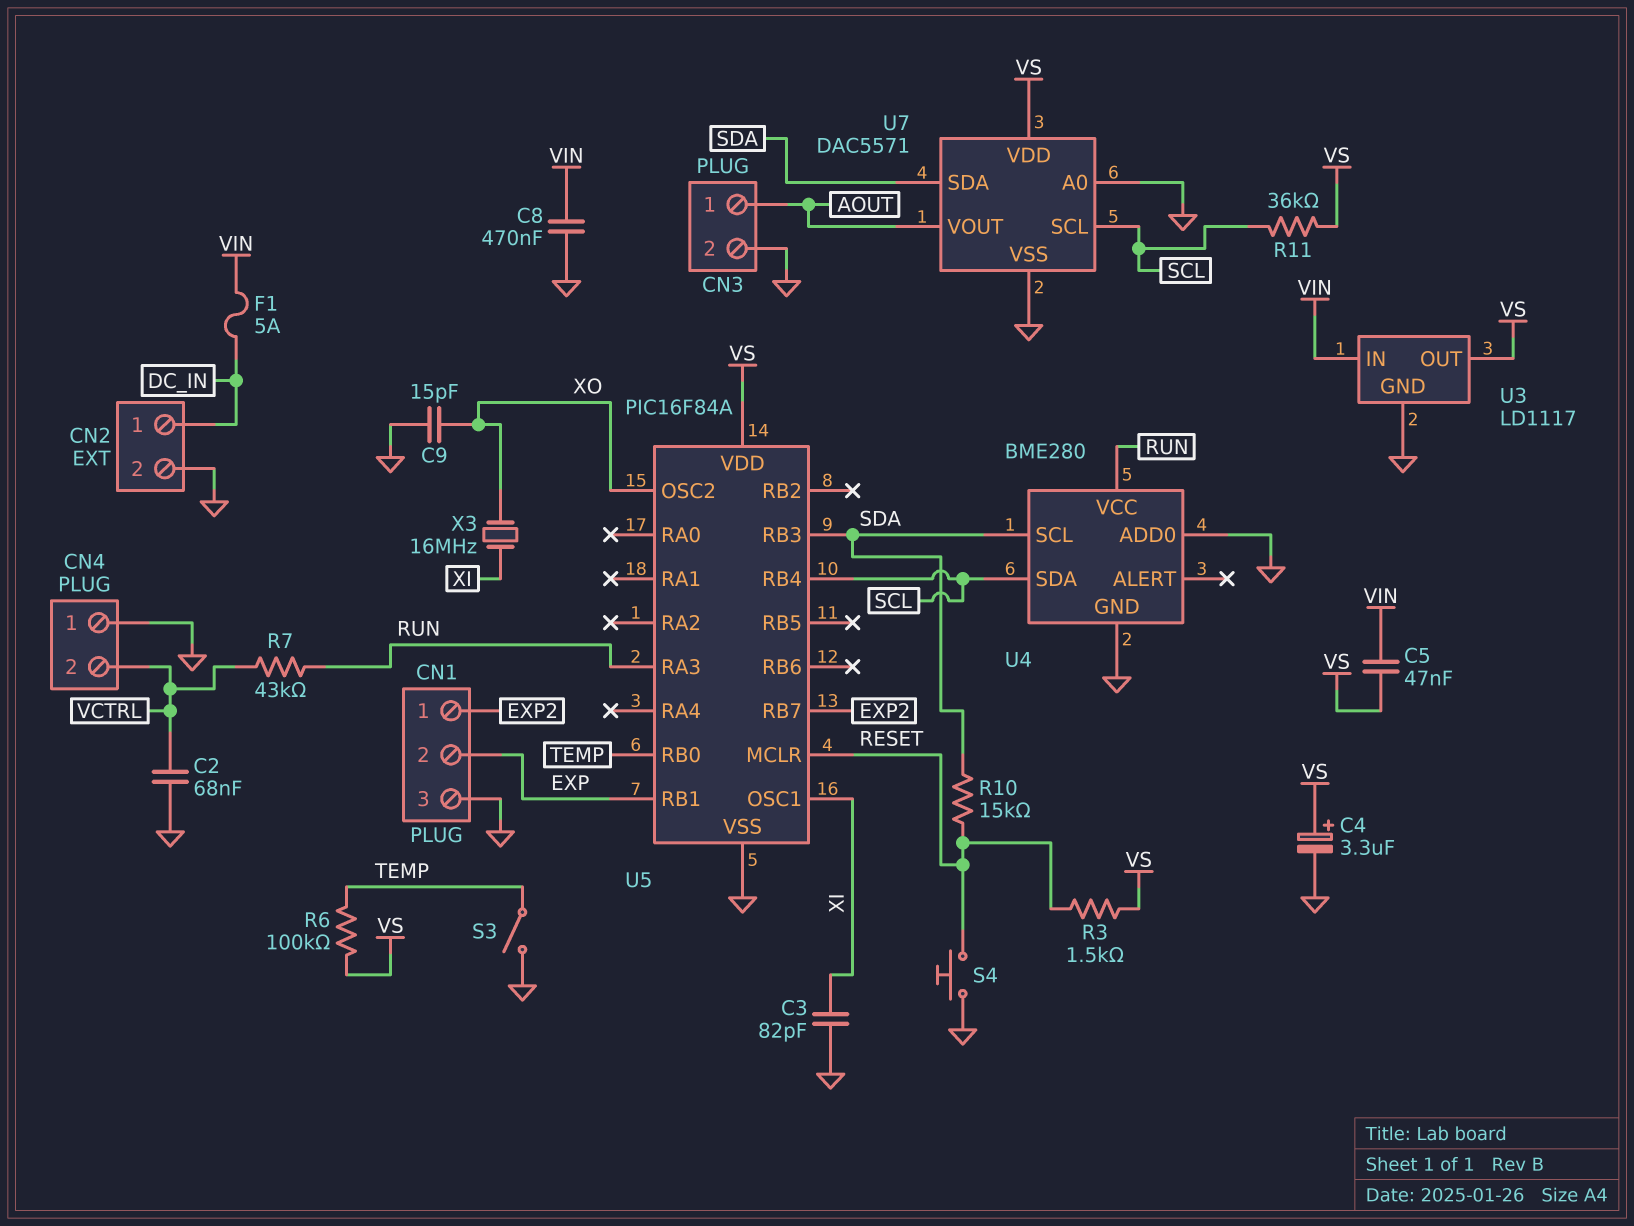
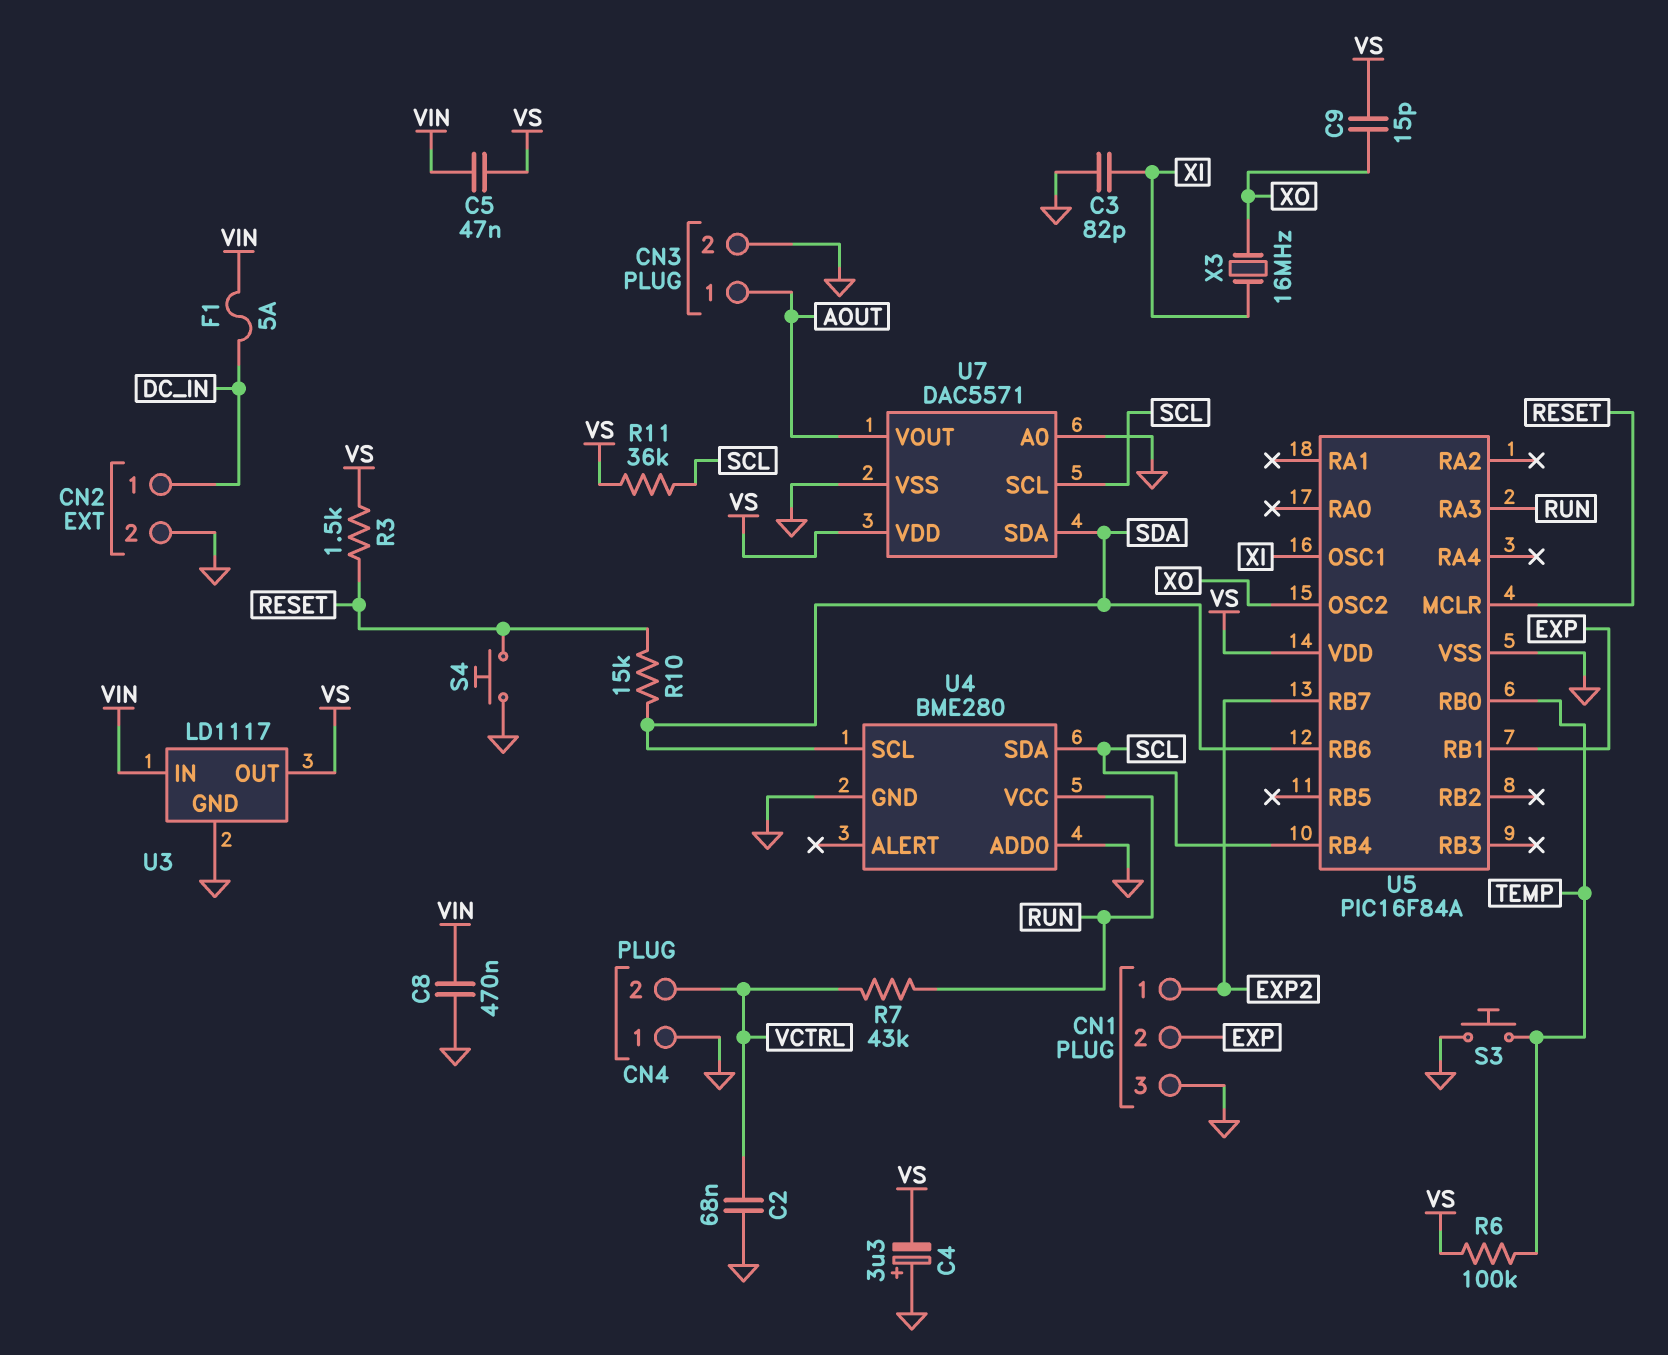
C4: 3.3uF (plus VS, minus GND) -> 3.3uF (plus GND, minus VS)
C9: 15pF (GND, XO) -> 15pF (VS, XO)
S3: switch (GND, TEMP) -> button (GND, TEMP)
U5 pin RB3: SDA -> none
U5 pin RB6: none -> SDA

